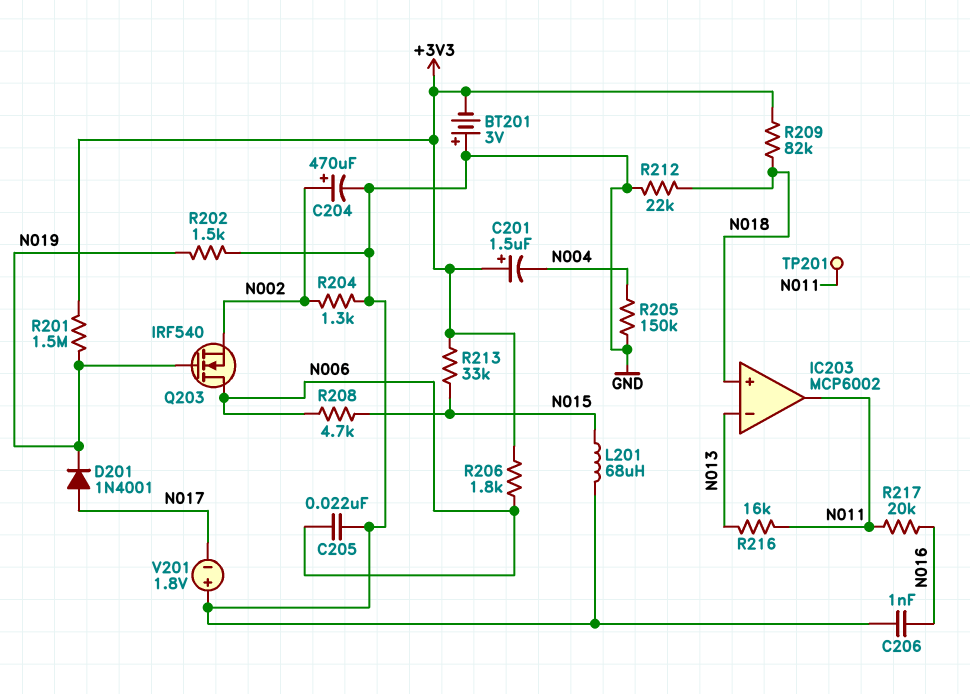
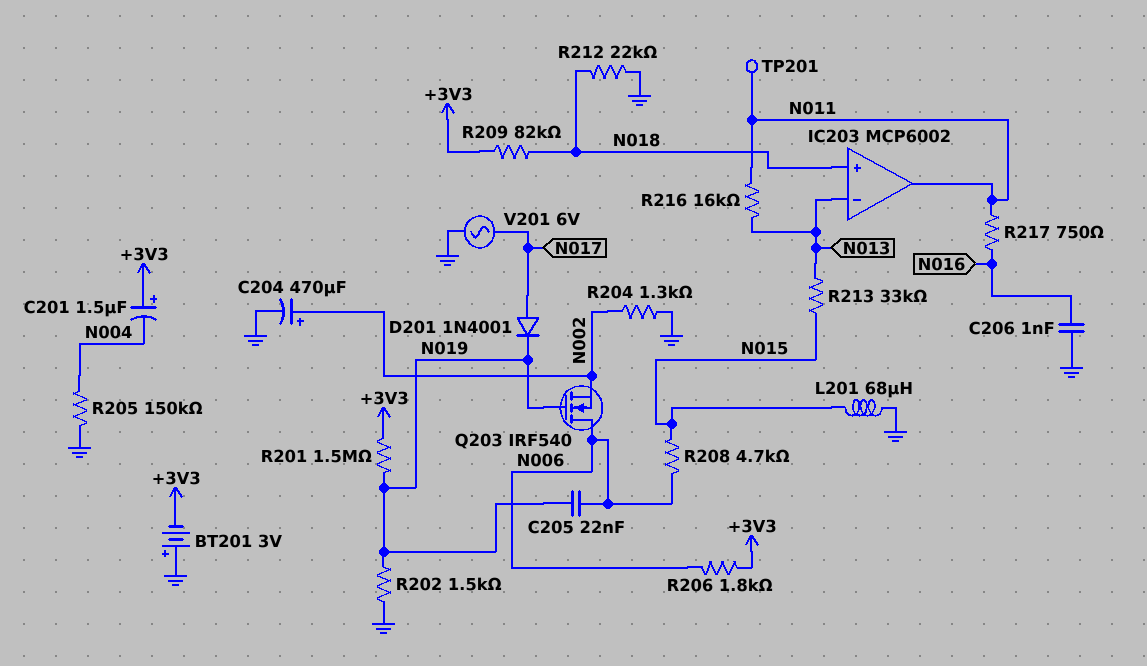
C205: 22nF (GND, N006) -> 22nF (N006, N019)
R213: 33k (+3V3, N015) -> 33k (N013, N015)
R217: 20k (N011, N016) -> 750 (N011, N016)
V201: 1.8V (plus GND, minus N017) -> AC 6V (GND, N017)

